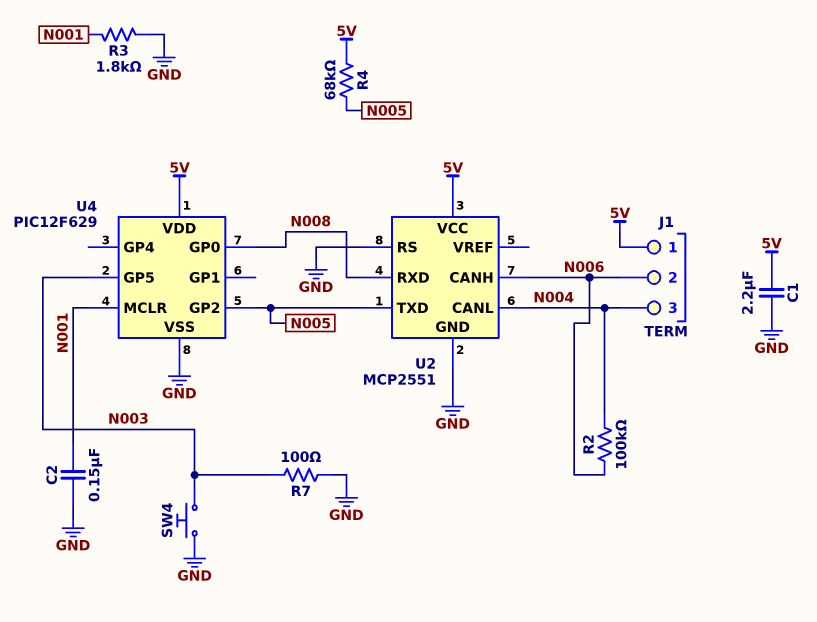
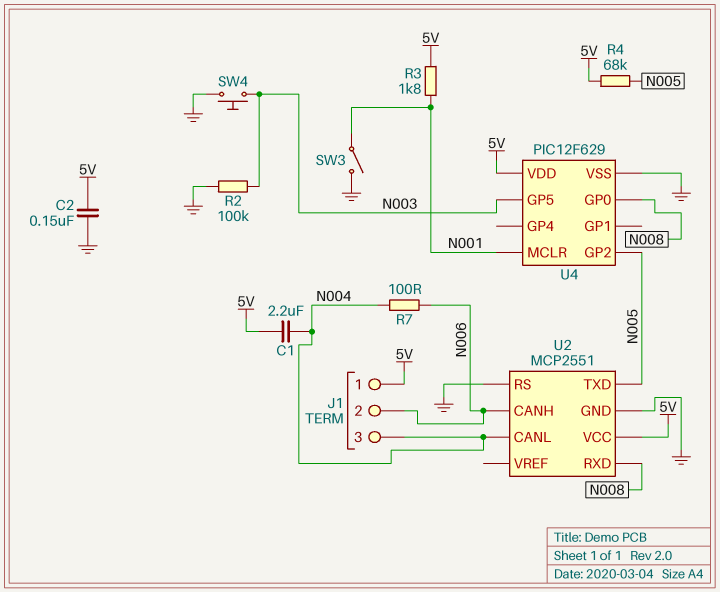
C1: 2.2uF (5V, GND) -> 2.2uF (5V, N004)
C2: 150nF (GND, N001) -> 150nF (5V, GND)
R2: 100k (N004, N006) -> 100k (GND, N003)
R3: 1.8k (GND, N001) -> 1.8k (5V, N001)
R7: 100 (GND, N003) -> 100 (N004, N006)
SW3: none -> switch (GND, N001)

